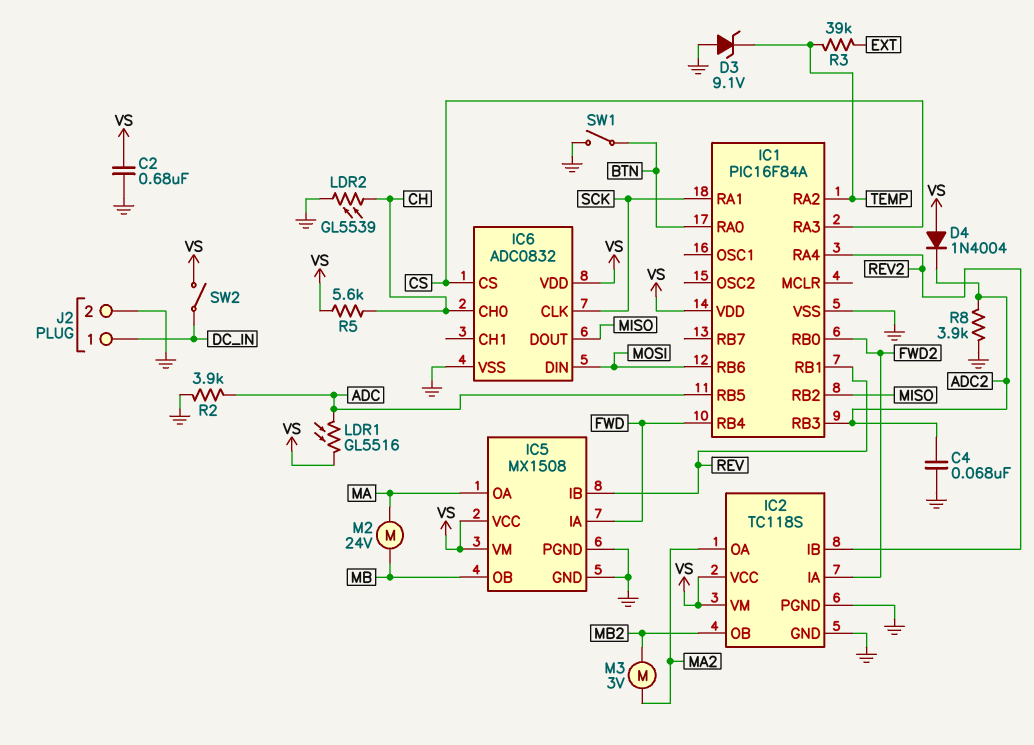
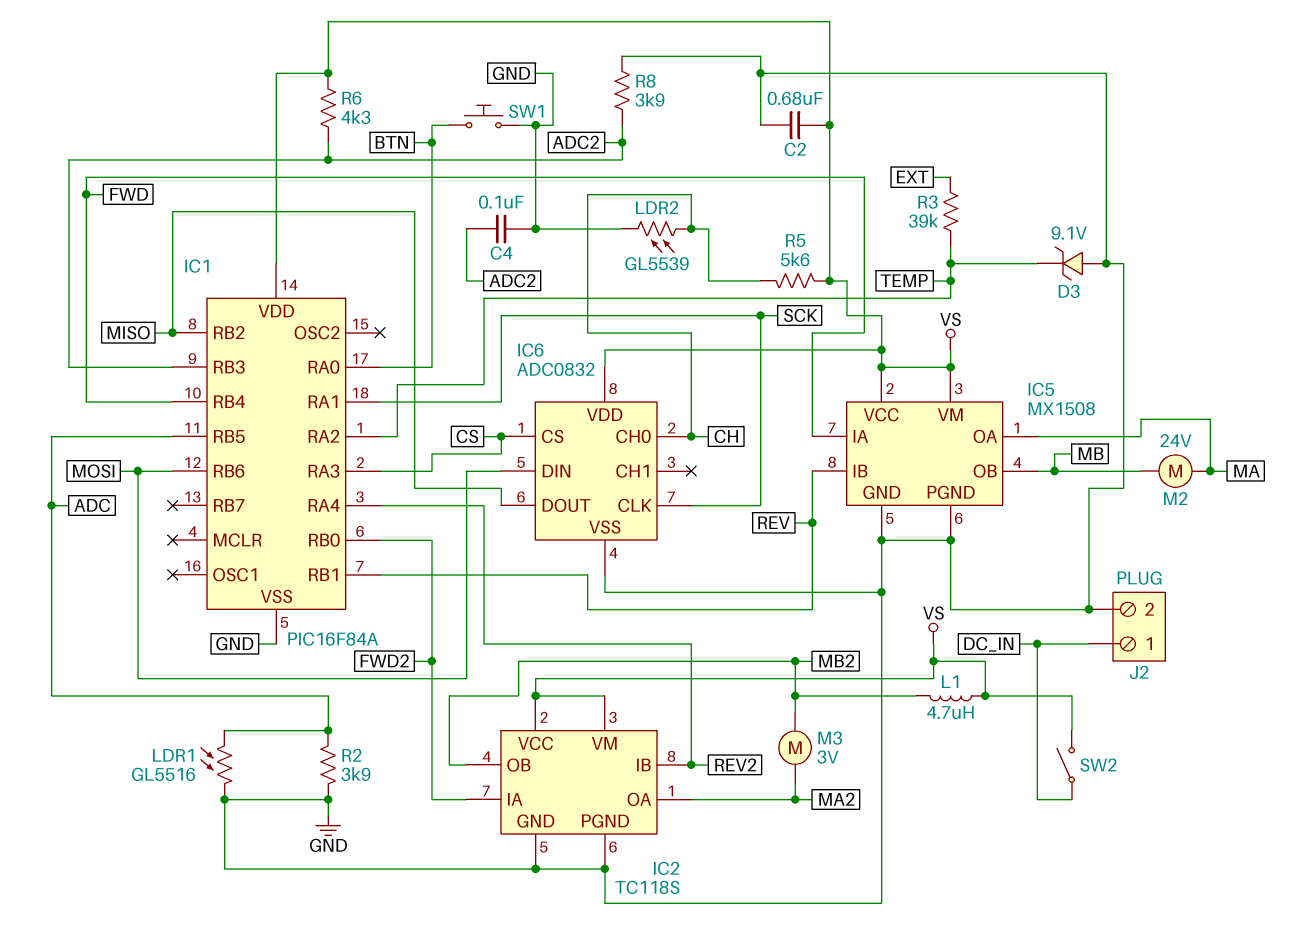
C4: 68nF (ADC2, GND) -> 100nF (ADC2, GND)
D4: diode 1N4004 (A VS, K ADC2) -> none
L1: none -> 4.7uH (MB2, VS)
LDR1: GL5516 (ADC, VS) -> GL5516 (ADC, GND)
R6: none -> 4.3k (ADC2, VS)
SW1: switch (BTN, GND) -> button (BTN, GND)

